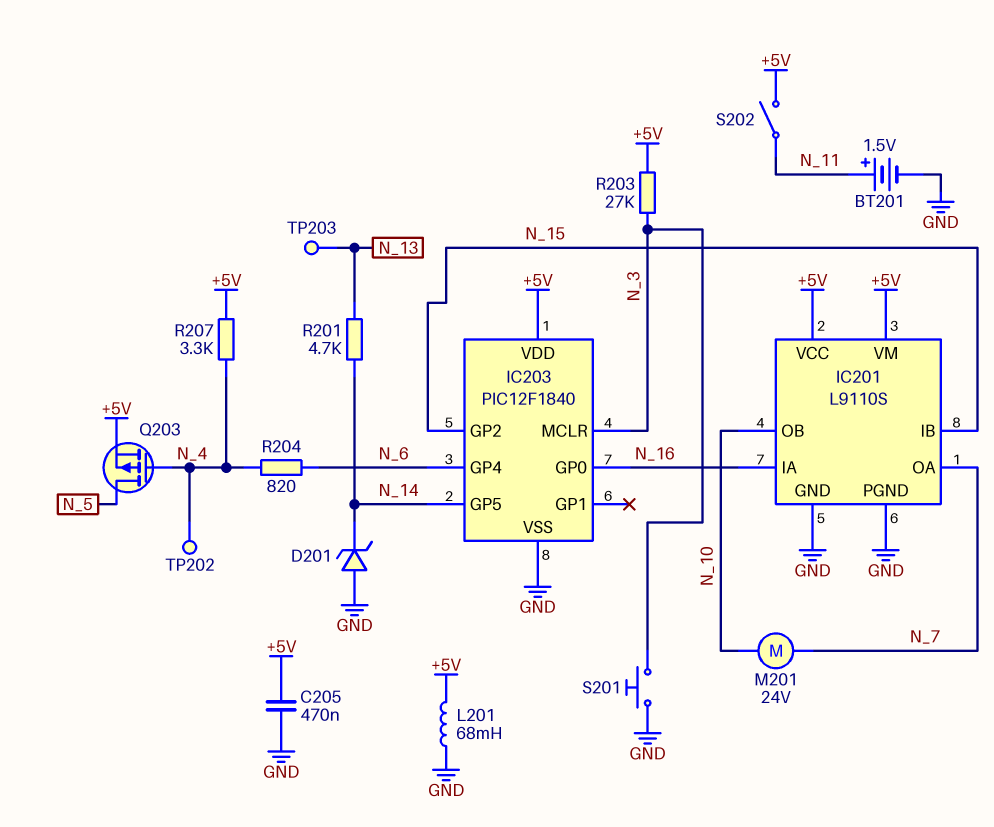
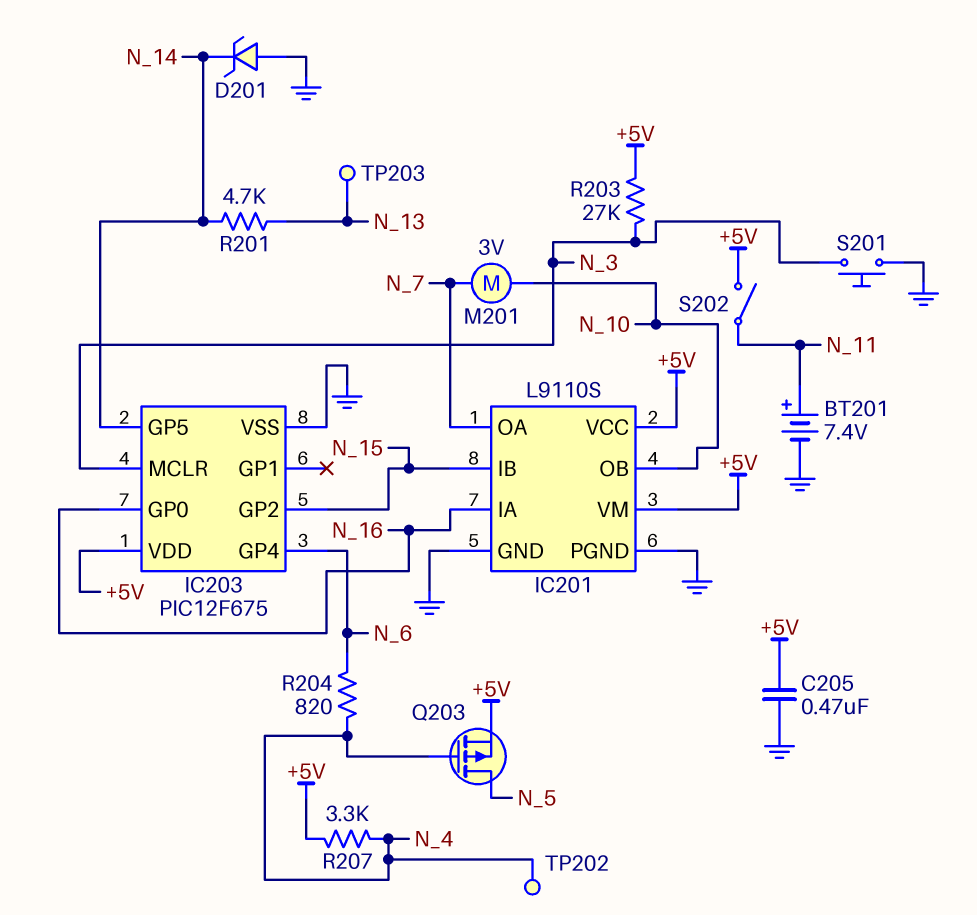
BT201: 1.5V (plus N_11, minus GND) -> 7.4V (plus N_11, minus GND)
IC203: PIC12F1840 -> PIC12F675
L201: 68mH (+5V, GND) -> none
M201: motor 24V (N_7, N_10) -> motor 3V (N_7, N_10)

